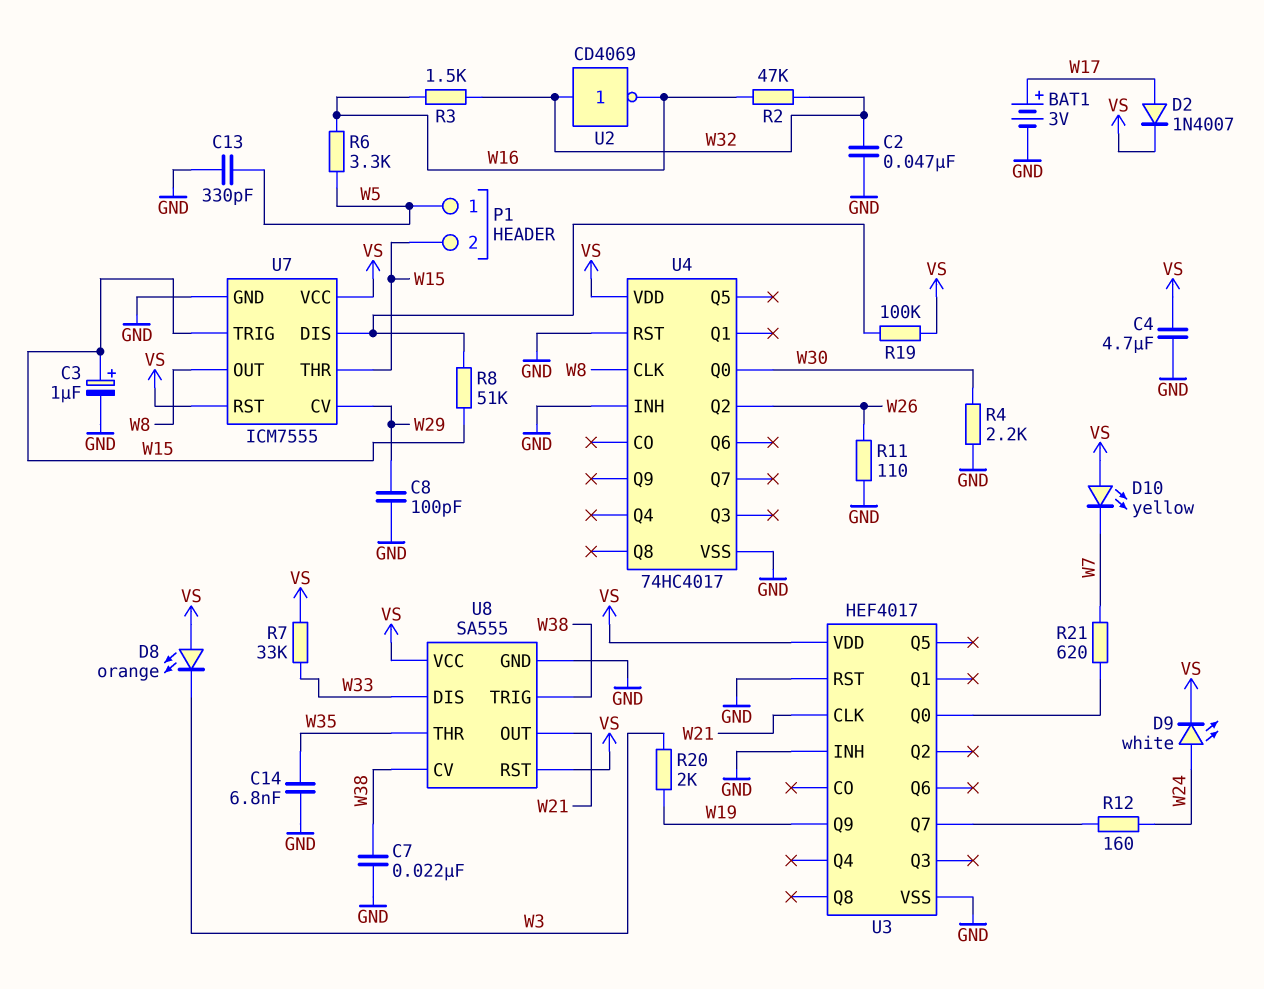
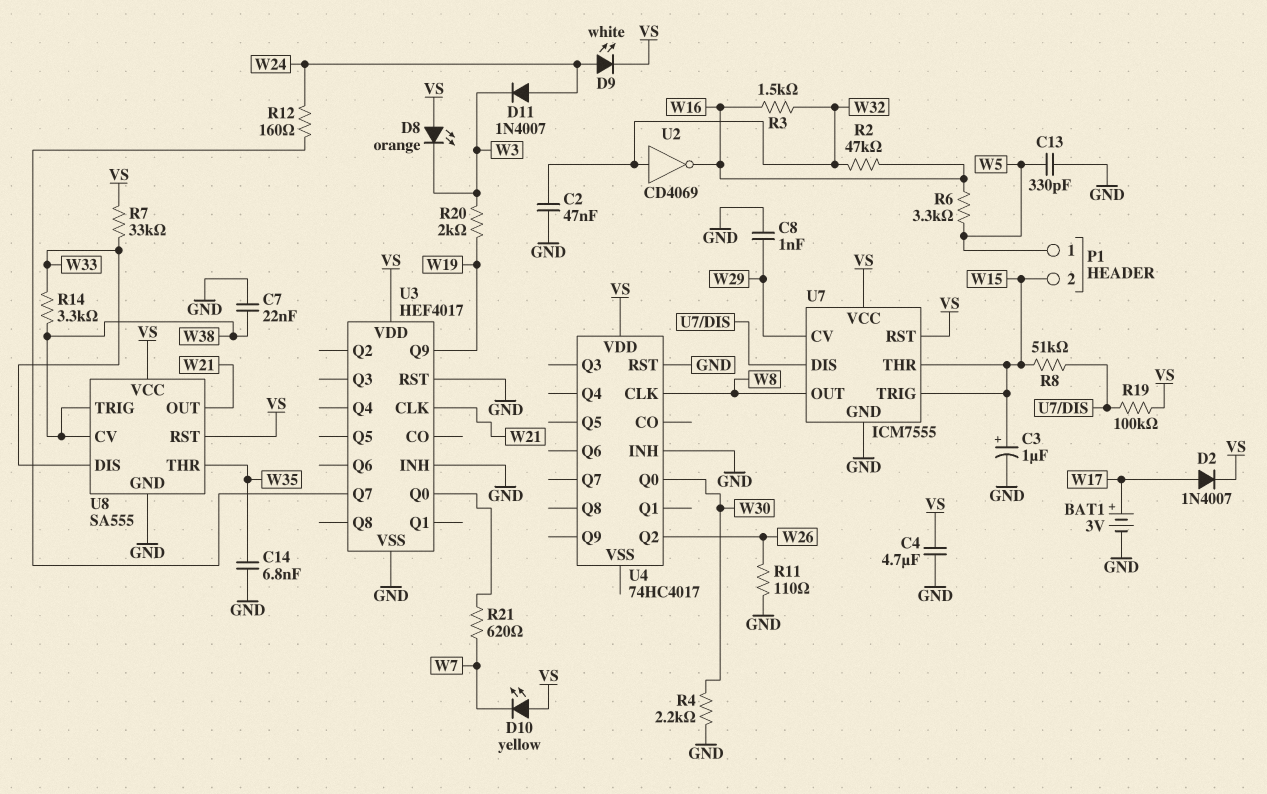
C8: 100pF (GND, W29) -> 1nF (GND, W29)
D11: none -> diode 1N4007 (A W24, K W3)
R14: none -> 3.3k (W33, W38)
U4 pin VSS: GND -> none

